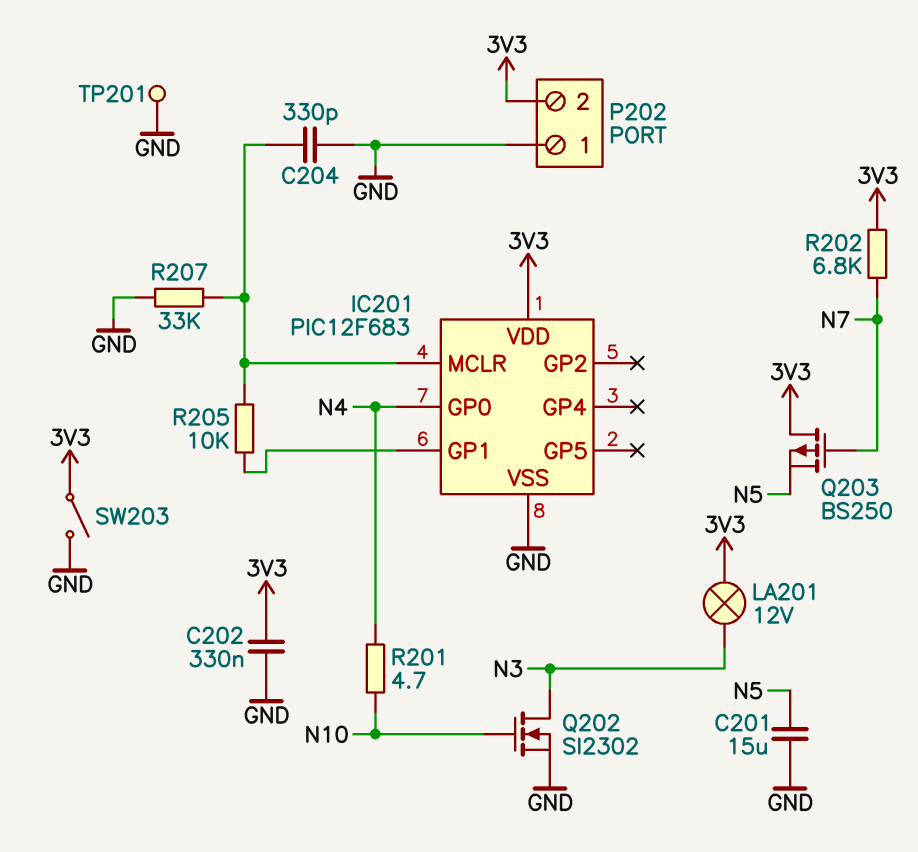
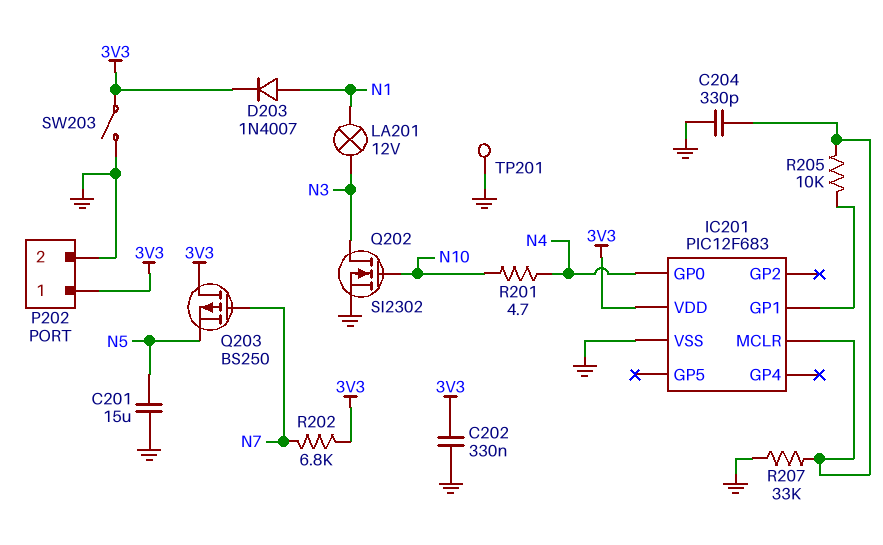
D203: none -> diode 1N4007 (A N1, K 3V3)
LA201: lamp 12V (3V3, N3) -> lamp 12V (N1, N3)
P202 pin 1: GND -> 3V3
P202 pin 2: 3V3 -> GND

